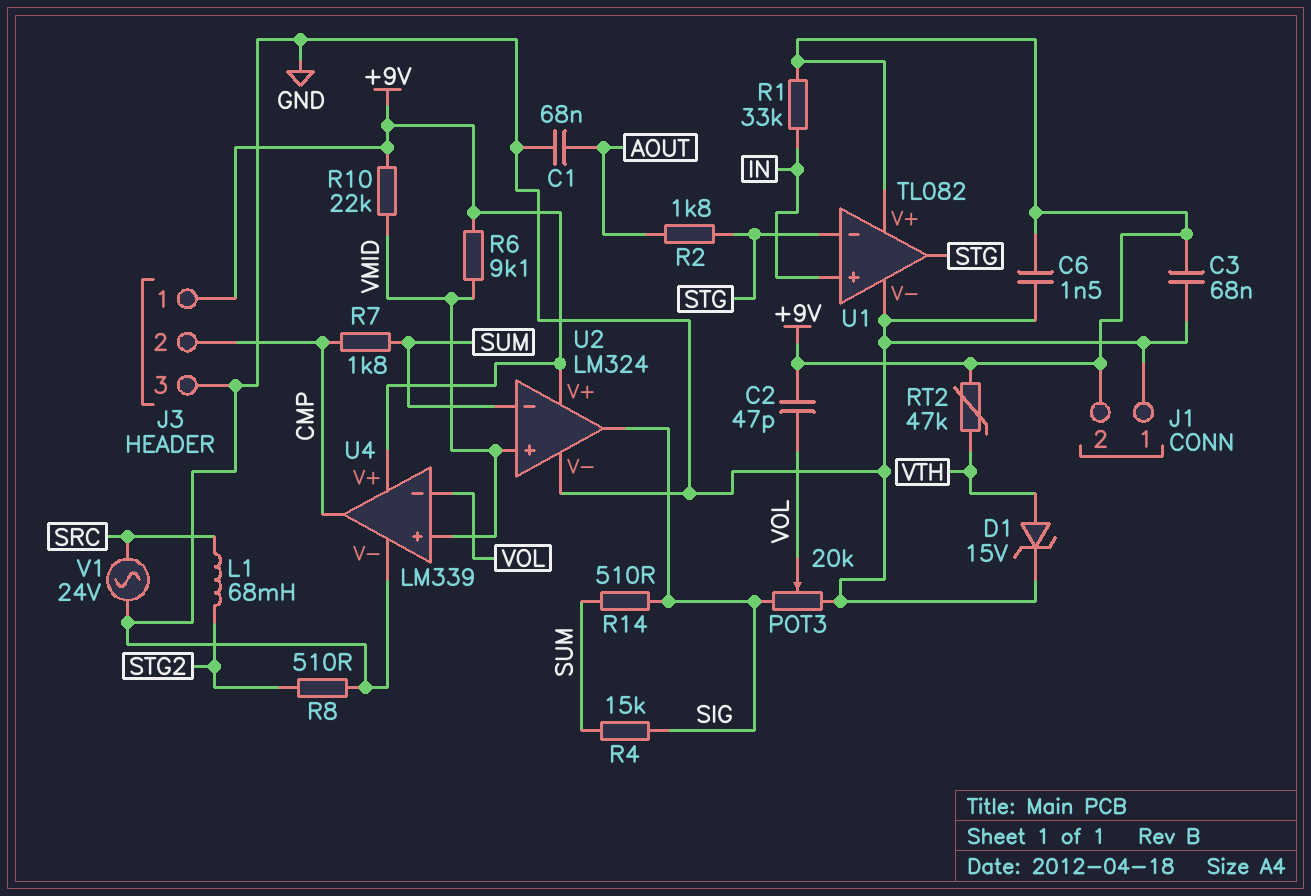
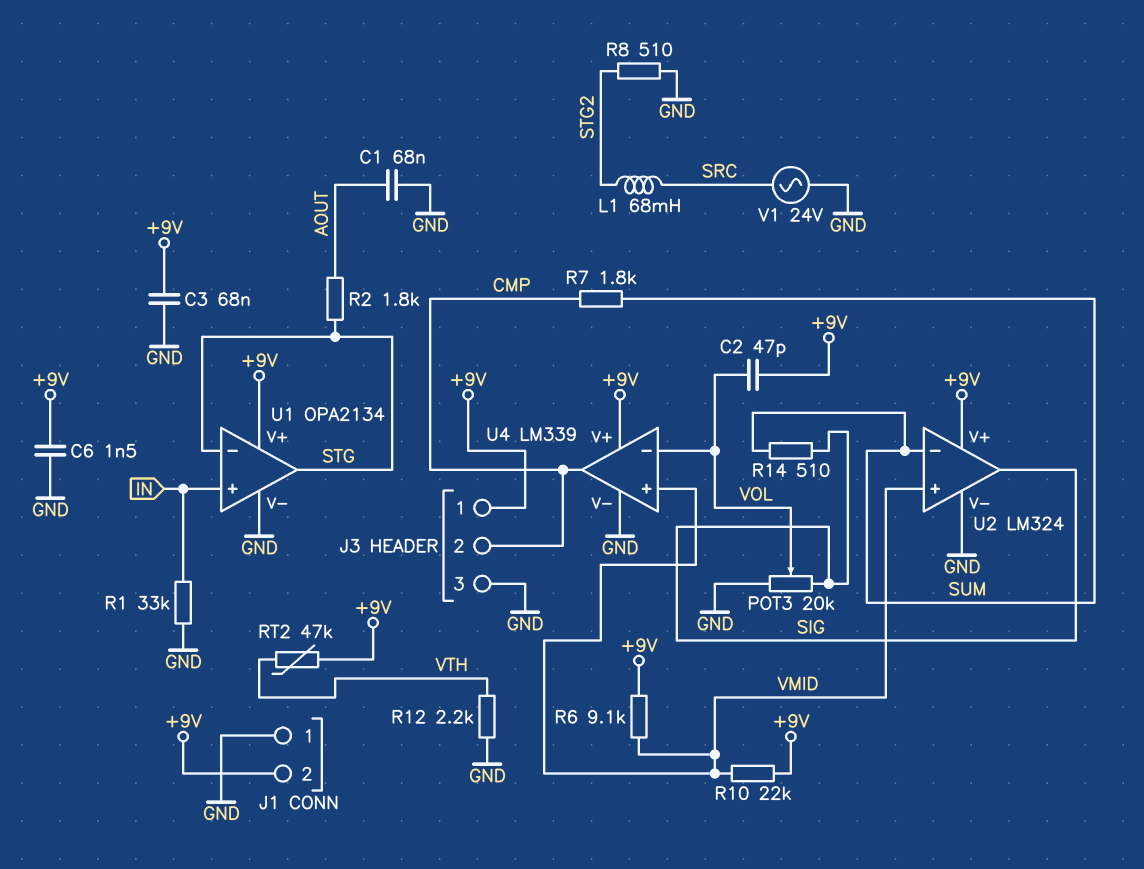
D1: zener 15V (A VTH, K GND) -> none
R1: 33k (+9V, IN) -> 33k (GND, IN)
R4: 15k (SIG, SUM) -> none
R12: none -> 2.2k (GND, VTH)
U1: TL082 -> OPA2134

